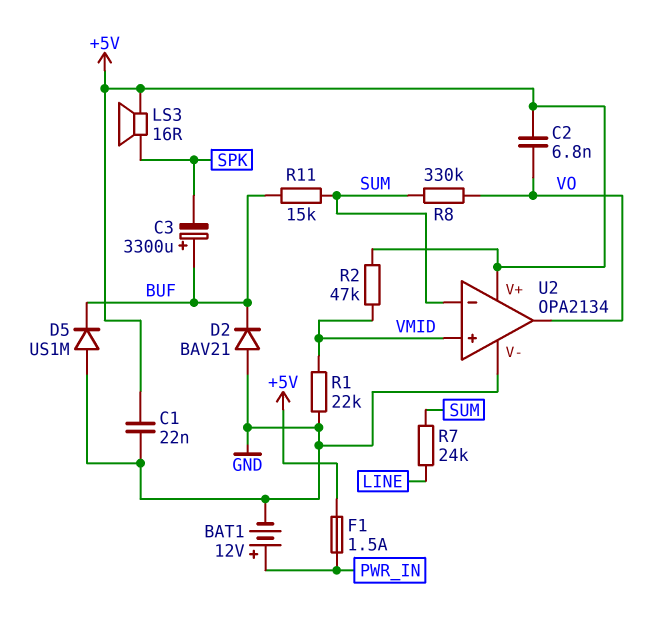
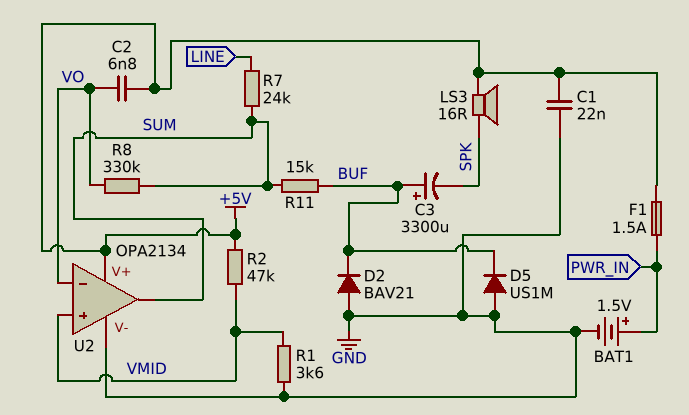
BAT1: 12V (plus PWR_IN, minus GND) -> 1.5V (plus PWR_IN, minus GND)
R1: 22k (GND, VMID) -> 3.6k (GND, VMID)
U2 pin in-: SUM -> VO
U2 pin out: VO -> SUM

